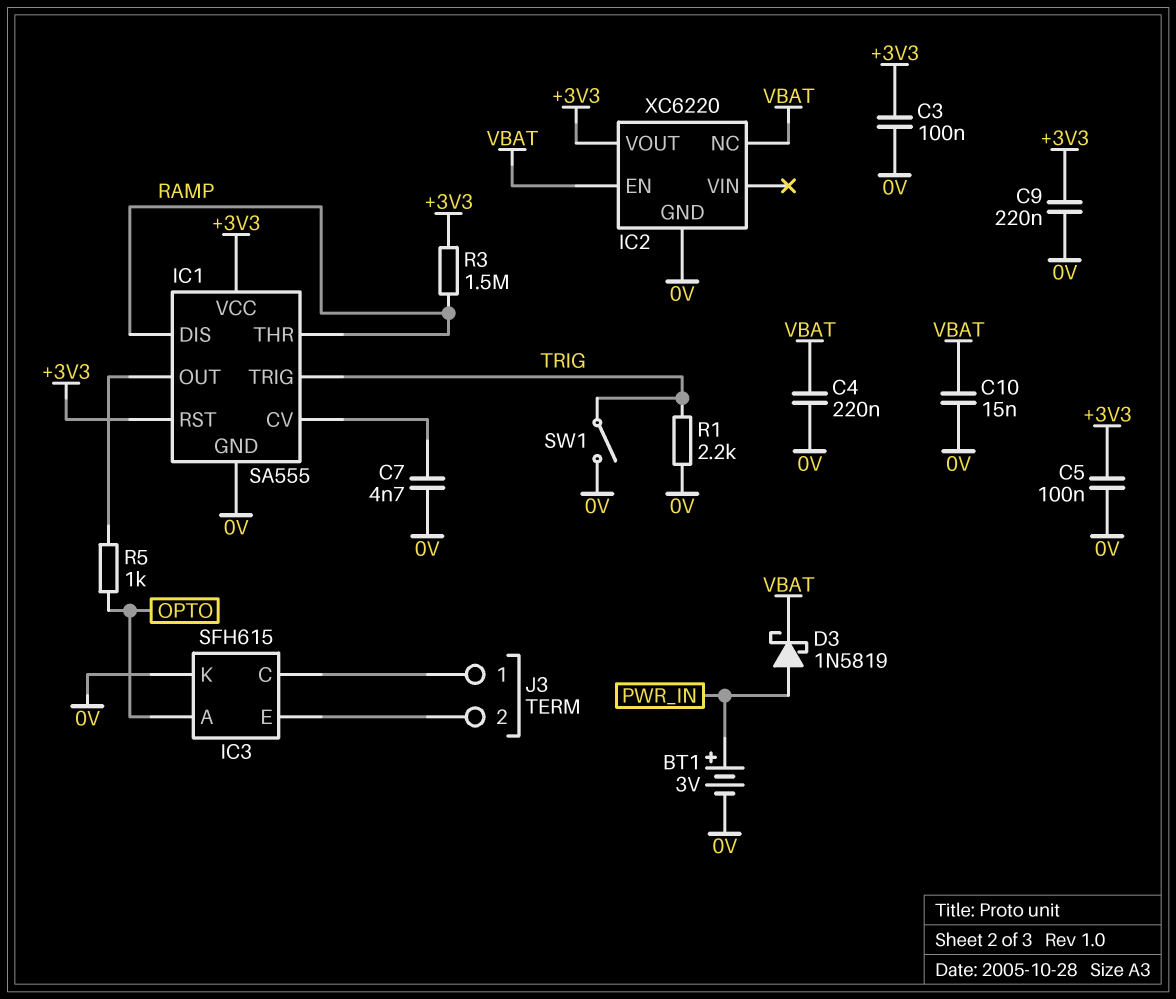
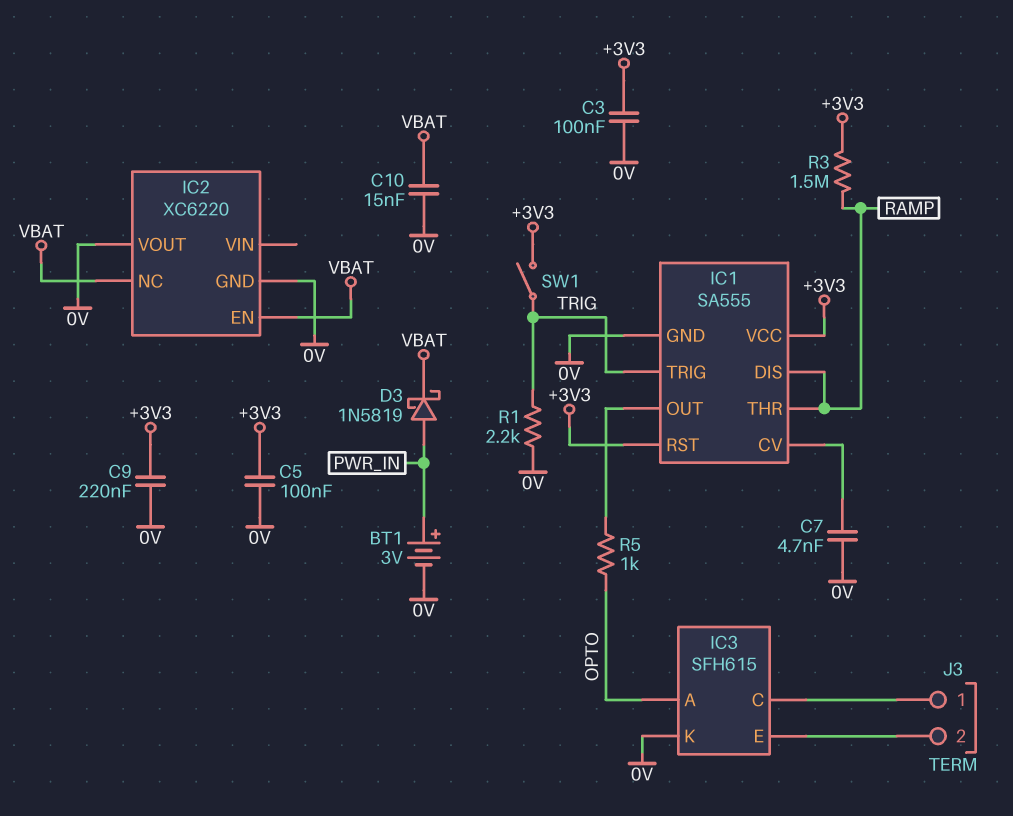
C4: 220nF (0V, VBAT) -> none
IC2 pin VOUT: +3V3 -> 0V
SW1: switch (0V, TRIG) -> switch (+3V3, TRIG)

